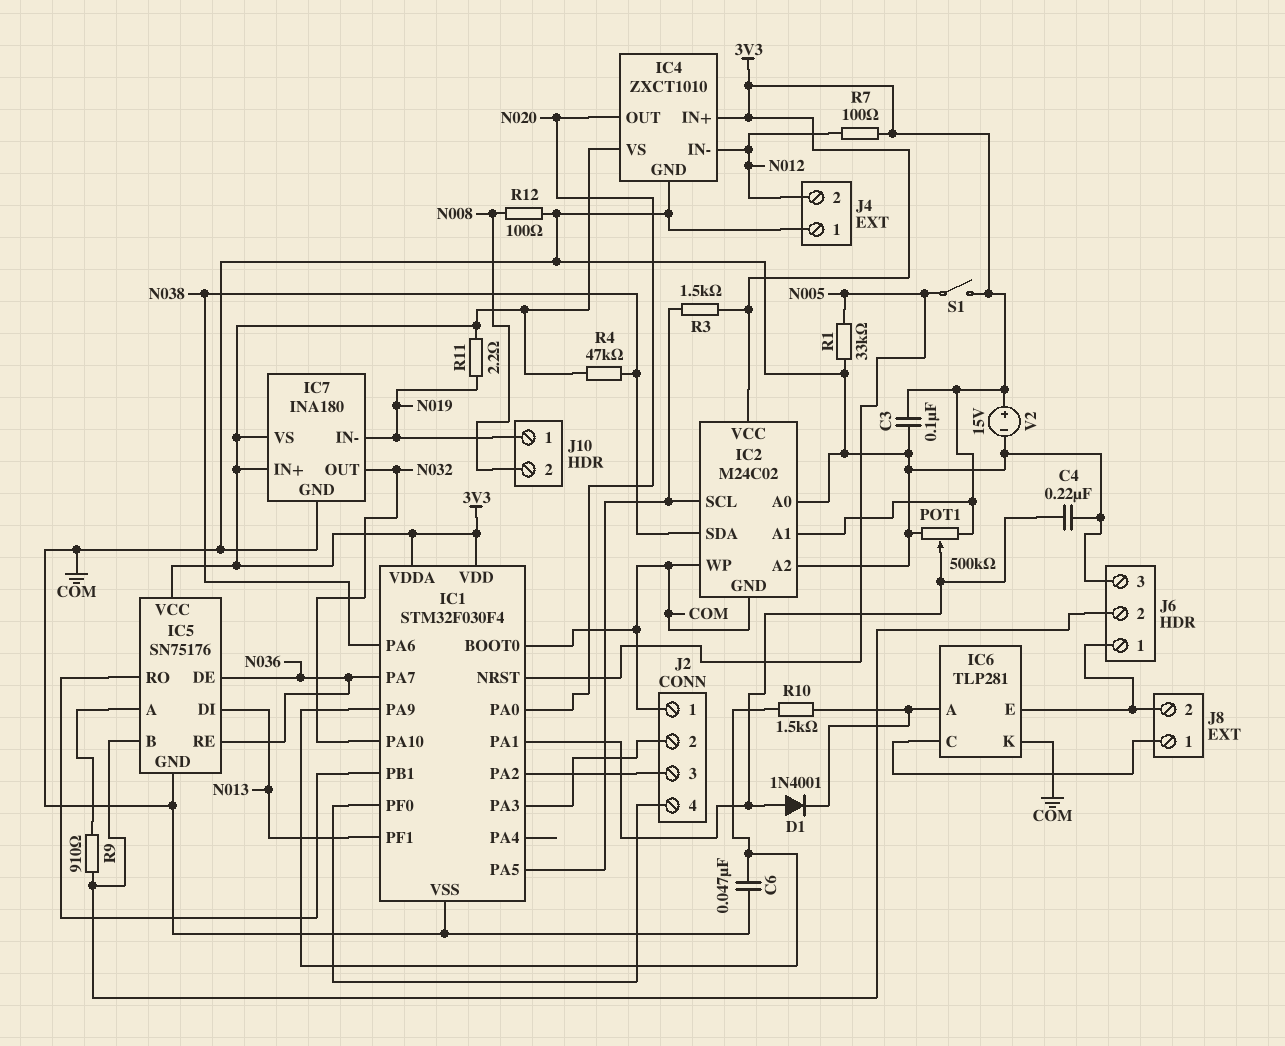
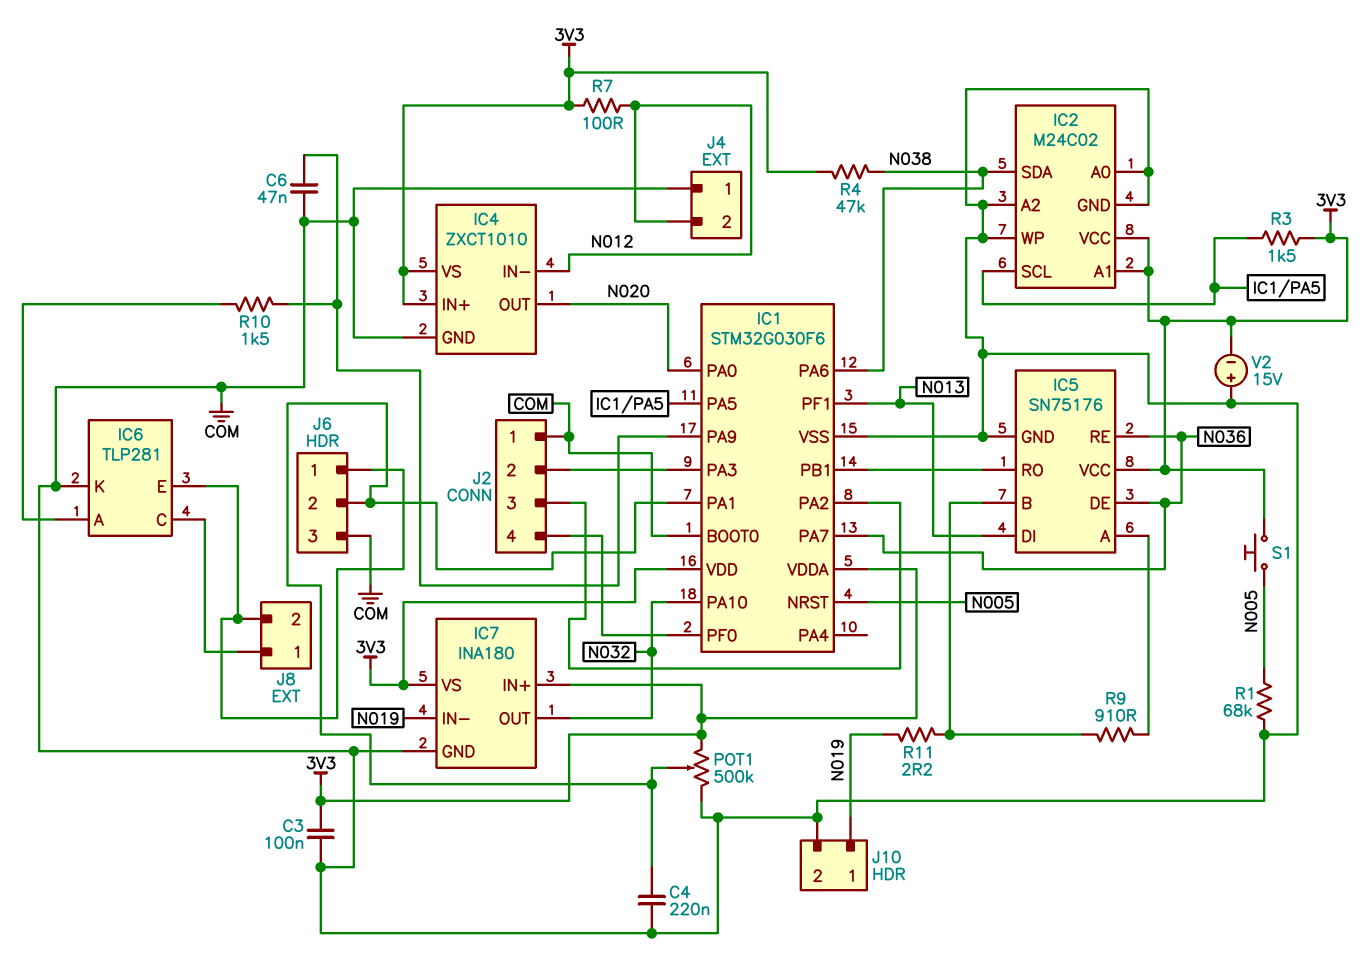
D1: diode 1N4001 (A IC1/PA1, K IC6/A) -> none
IC1: STM32F030F4 -> STM32G030F6
J6 pin 2: IC5/B -> IC1/PA1
J10 pin 2: N008 -> COM
R1: 33k (COM, N005) -> 68k (COM, N005)
R11: 2.2 (3V3, N019) -> 2.2 (IC5/B, N019)
R12: 100 (COM, N008) -> none
S1: switch (3V3, N005) -> button (3V3, N005)
V2: 15V (plus 3V3, minus COM) -> 15V (plus COM, minus 3V3)

